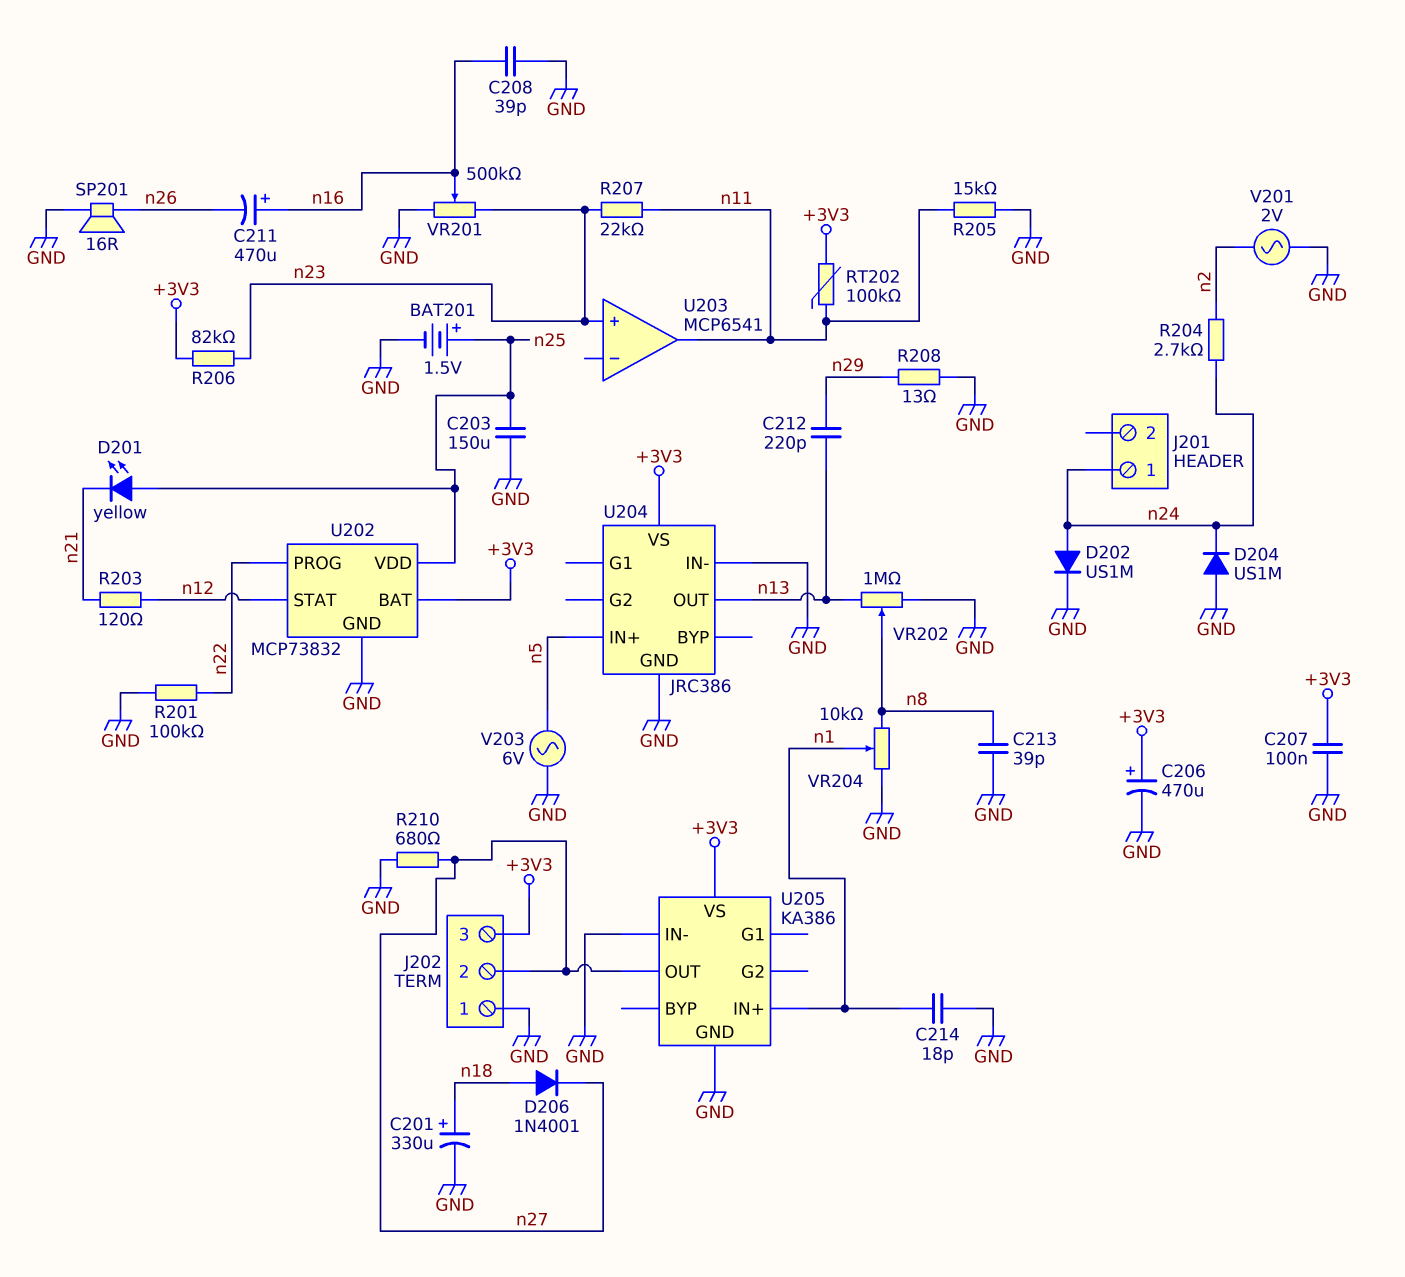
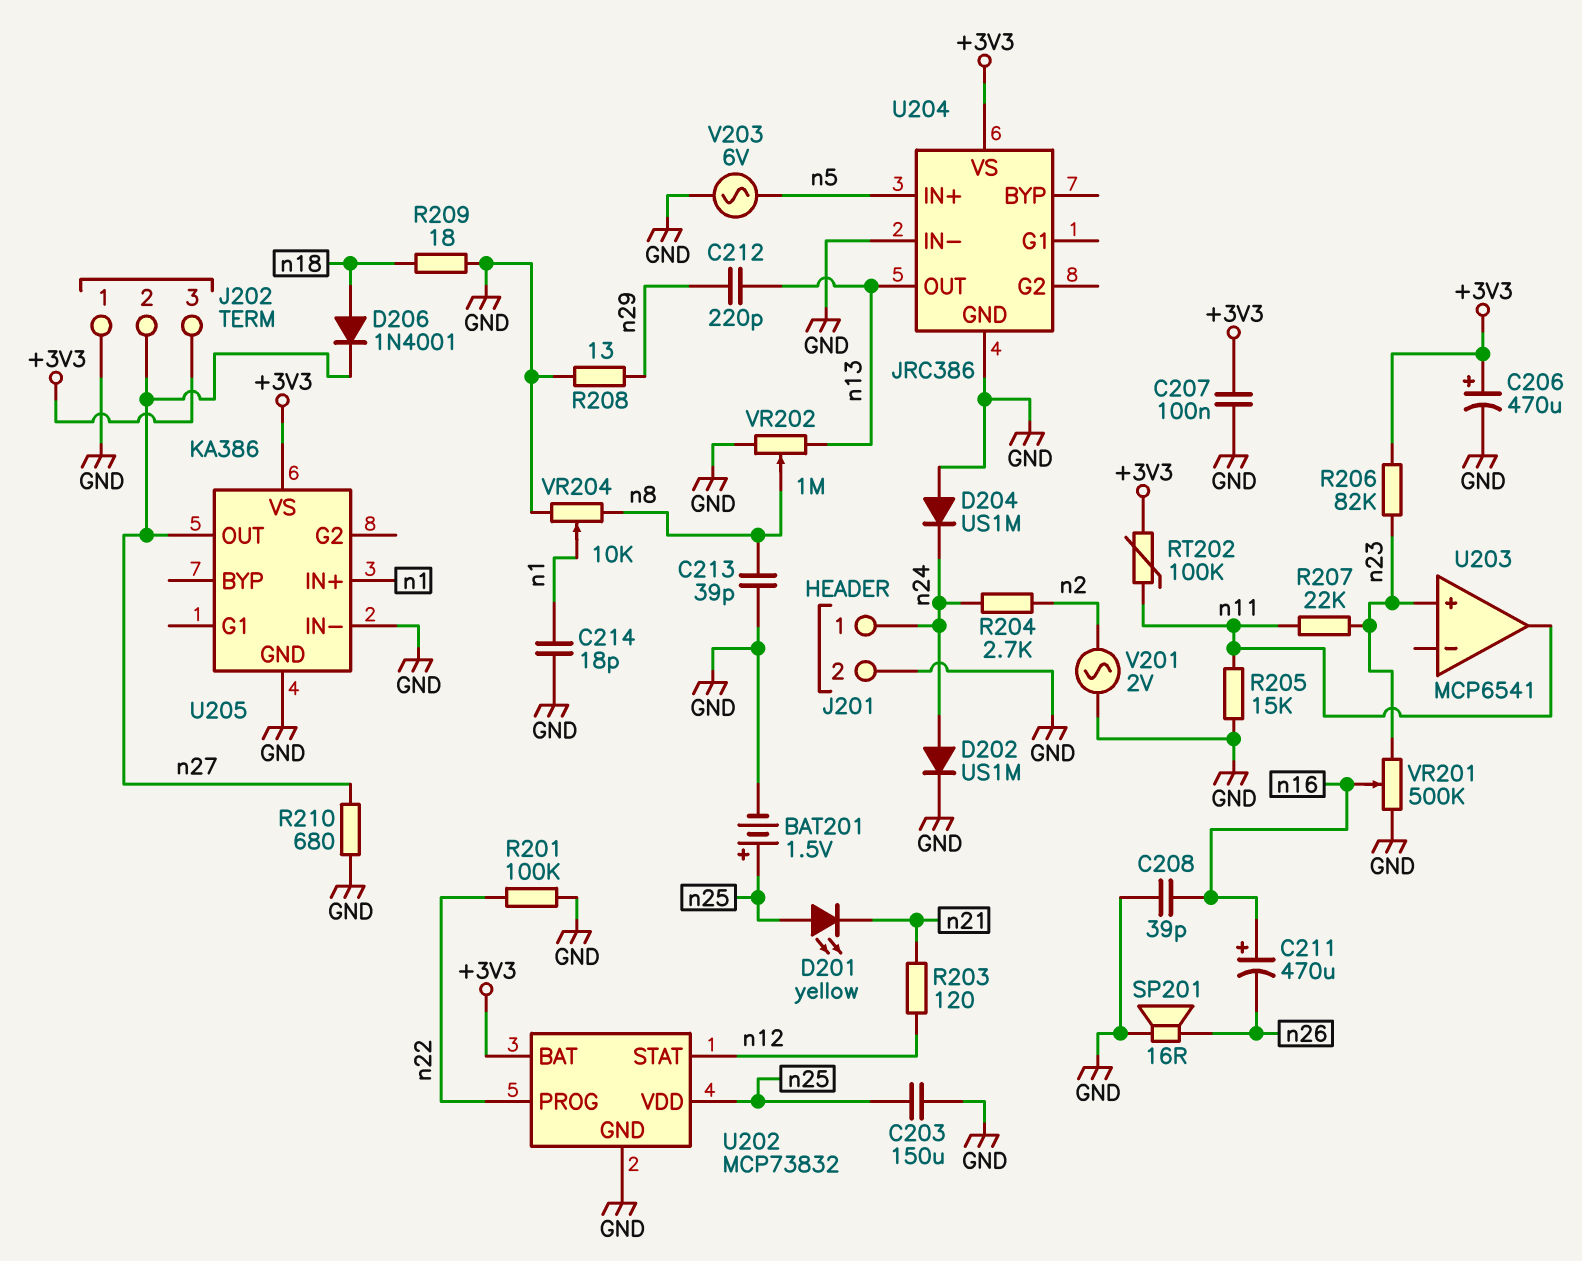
C201: 330uF (plus n18, minus GND) -> none
J201 pin 2: none -> GND
R209: none -> 18 (GND, n18)

